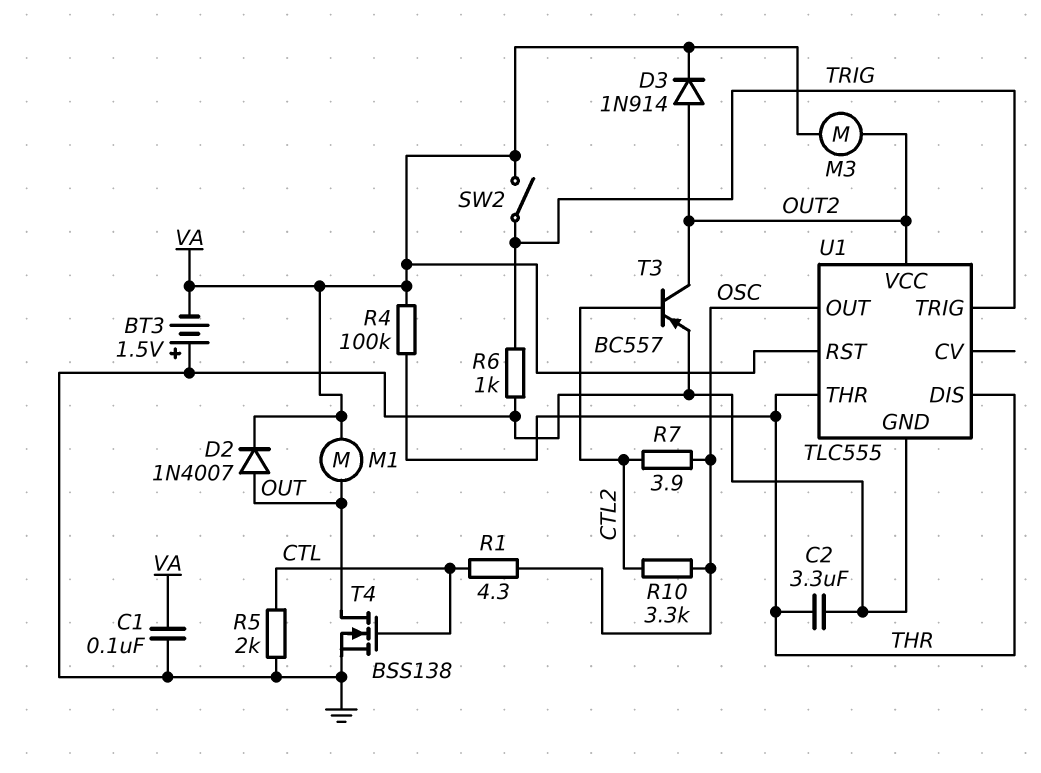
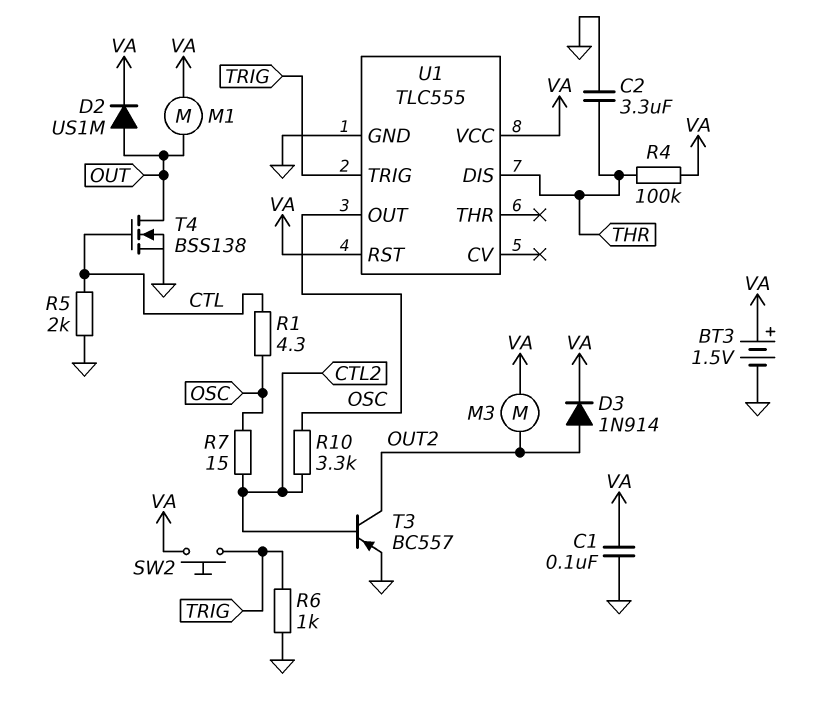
BT3: 1.5V (plus GND, minus VA) -> 1.5V (plus VA, minus GND)
D2: diode 1N4007 (A OUT, K VA) -> diode US1M (A OUT, K VA)
R7: 3.9 (CTL2, OSC) -> 15 (CTL2, OSC)
SW2: switch (TRIG, VA) -> button (TRIG, VA)
U1 pin THR: THR -> none
U1 pin VCC: OUT2 -> VA

